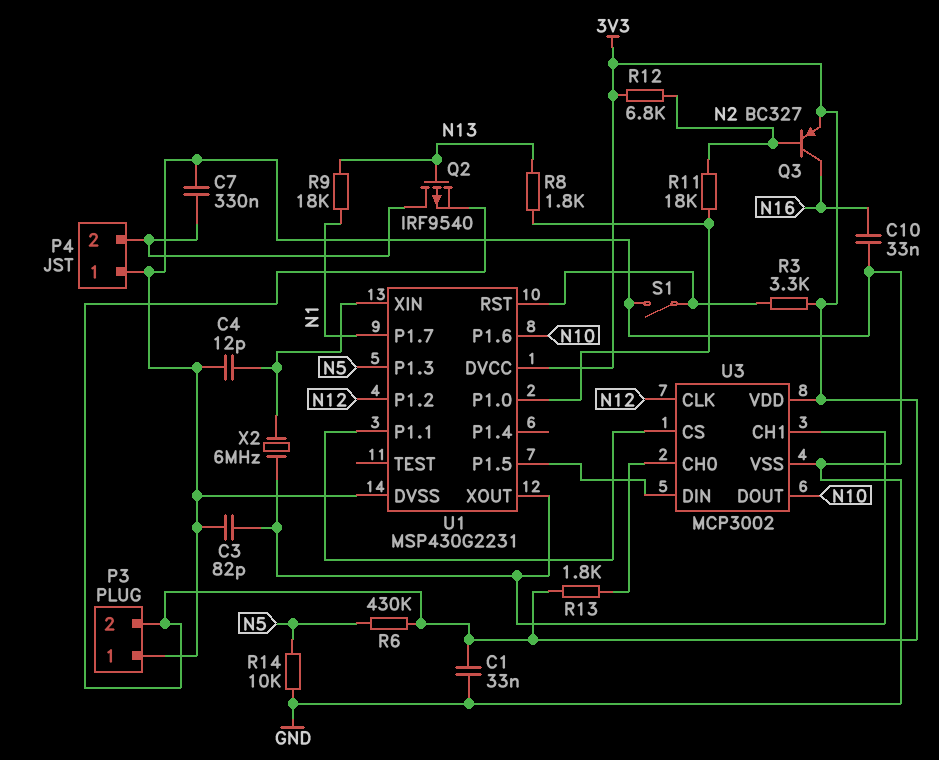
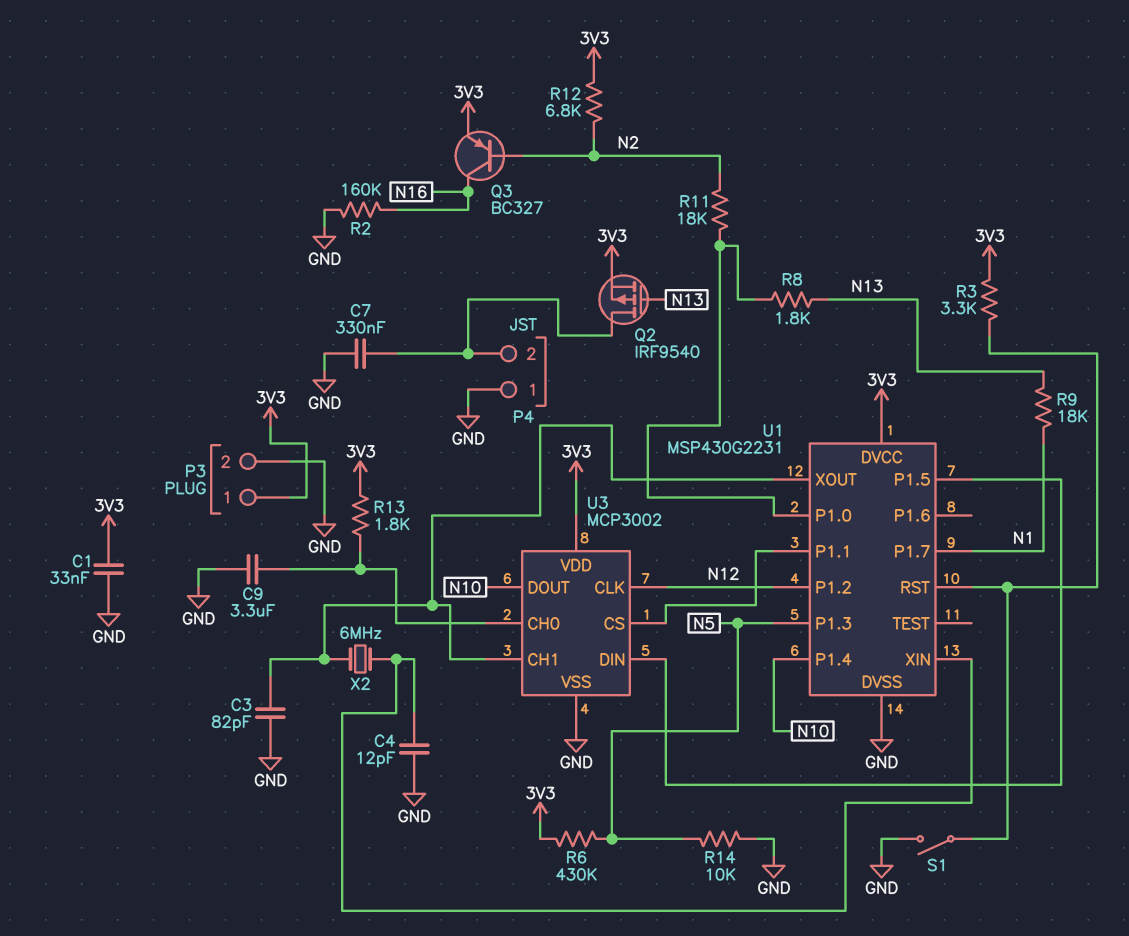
C9: none -> 3.3uF (GND, U3/CH0)
C10: 33nF (GND, N16) -> none
P3 pin 1: GND -> 3V3
P3 pin 2: 3V3 -> GND
R2: none -> 160k (GND, N16)
U1 pin P1.4: none -> N10
U1 pin P1.6: N10 -> none

